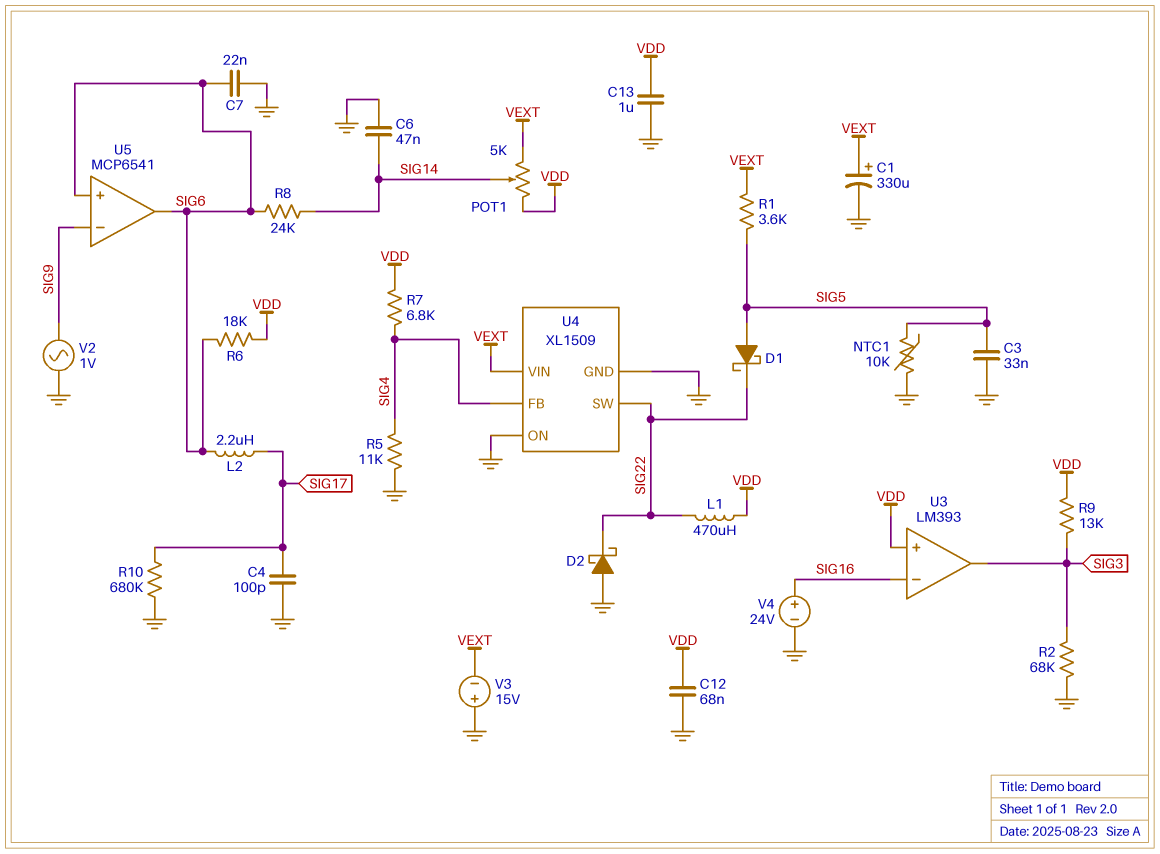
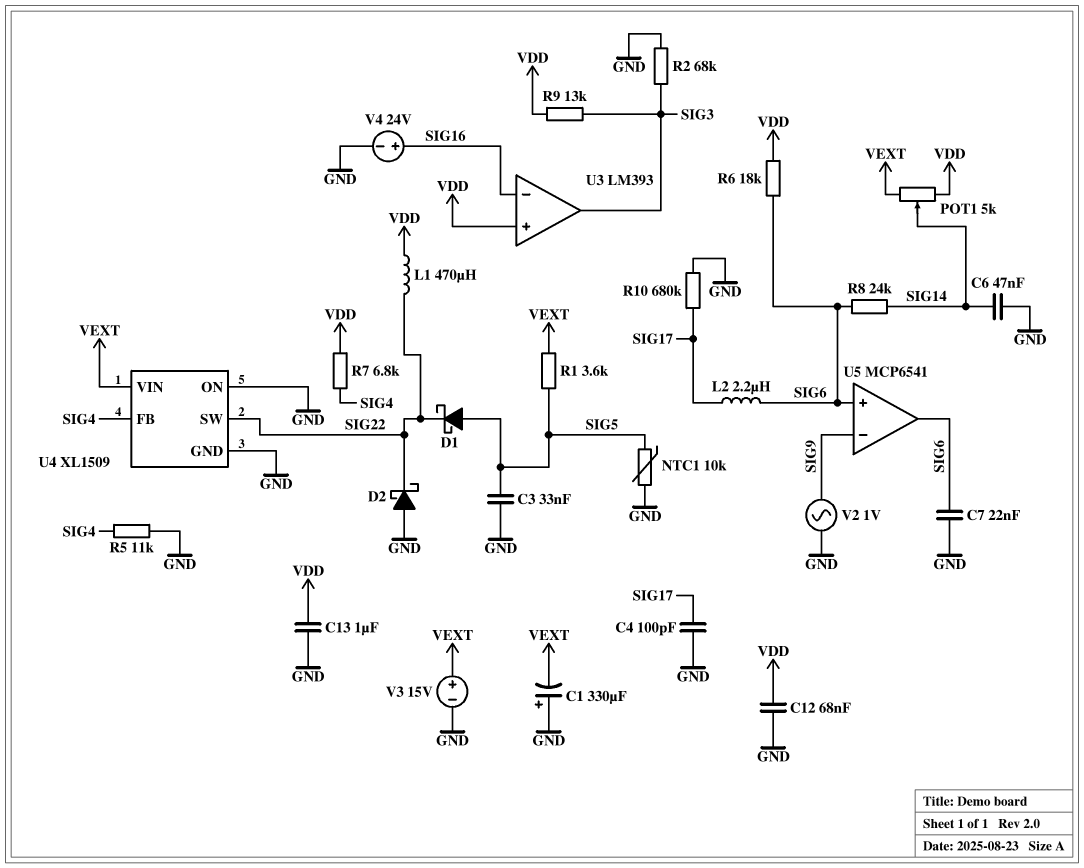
C1: 330uF (plus VEXT, minus GND) -> 330uF (plus GND, minus VEXT)
V3: 15V (plus GND, minus VEXT) -> 15V (plus VEXT, minus GND)

